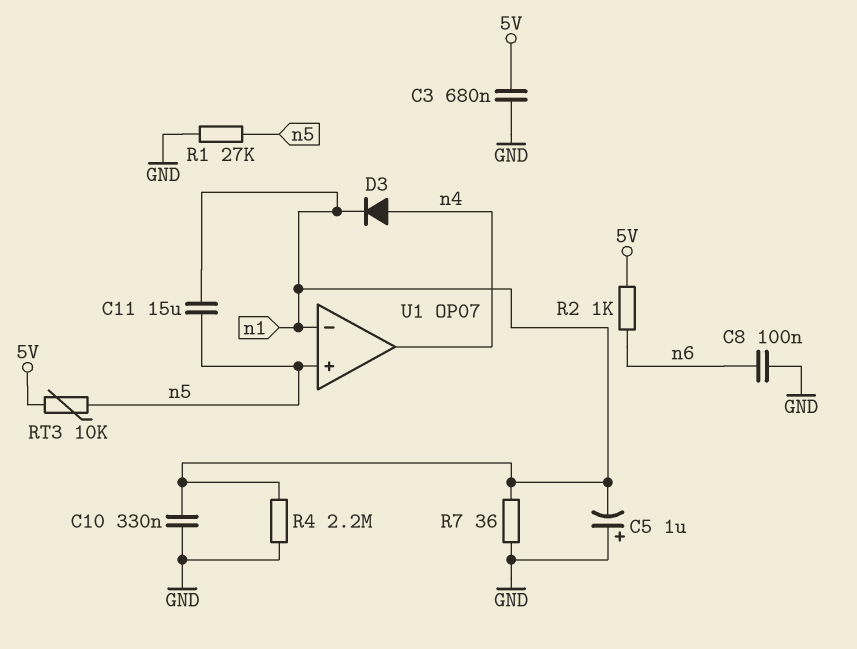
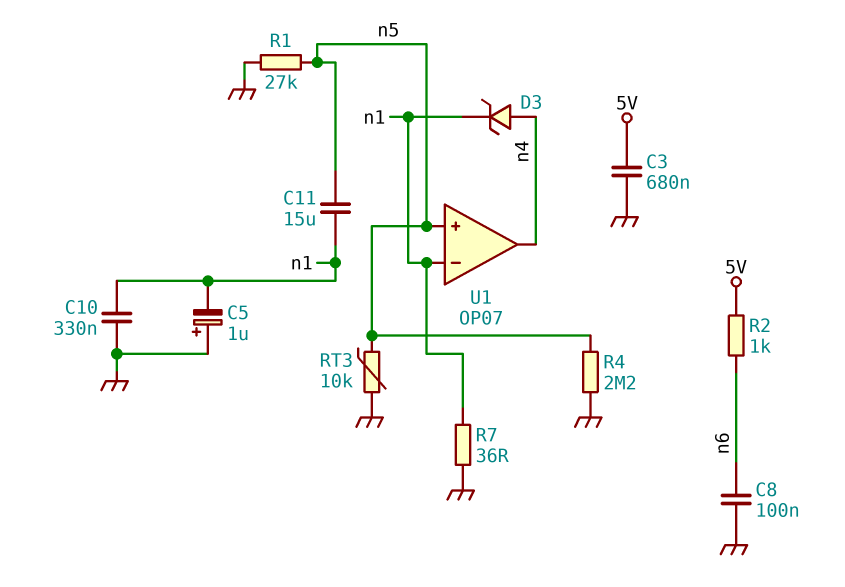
D3: diode (A n4, K n1) -> zener (A n4, K n1)
R4: 2.2M (GND, n1) -> 2.2M (GND, n5)
RT3: 10k (5V, n5) -> 10k (GND, n5)

